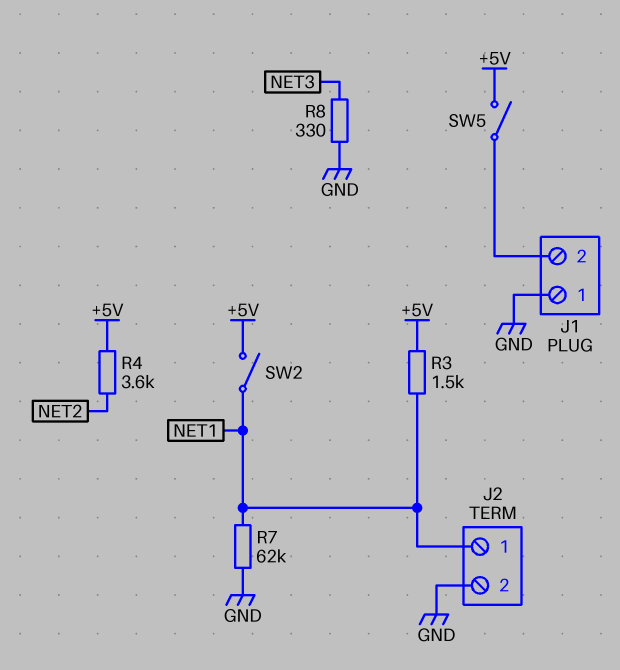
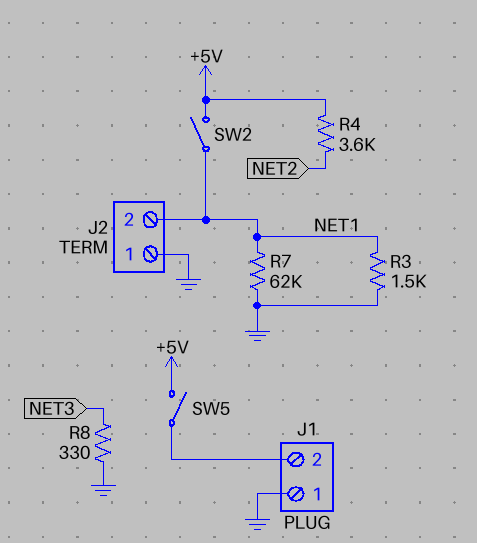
J2 pin 1: NET1 -> GND
J2 pin 2: GND -> NET1
R3: 1.5k (+5V, NET1) -> 1.5k (GND, NET1)

